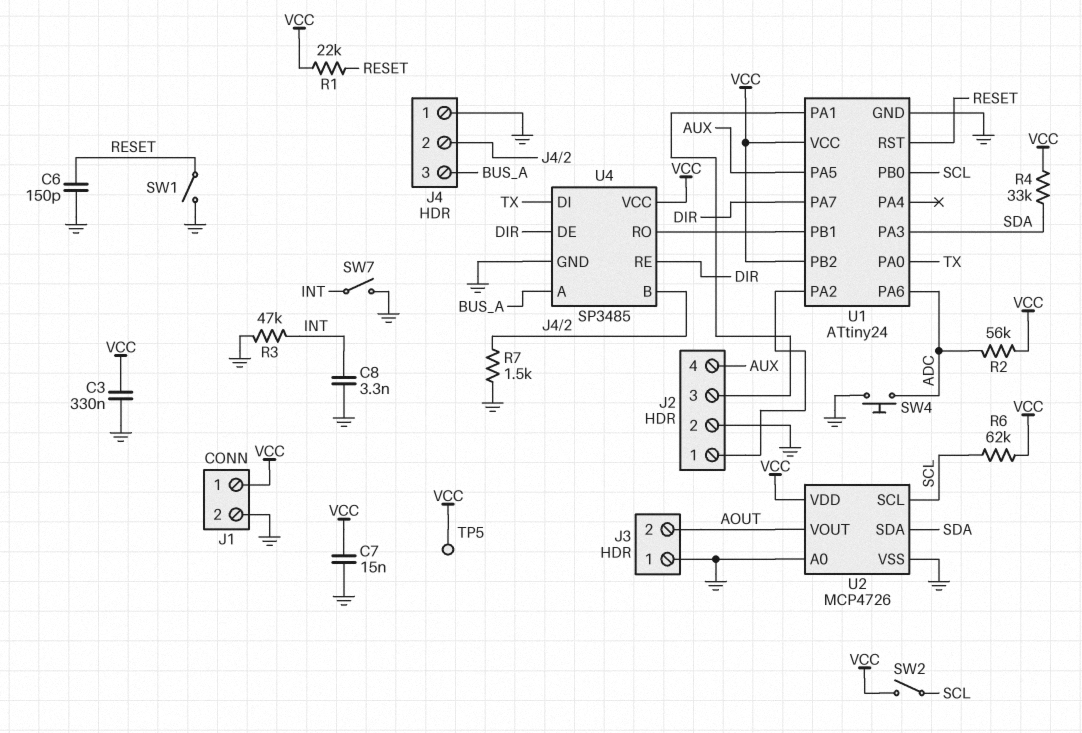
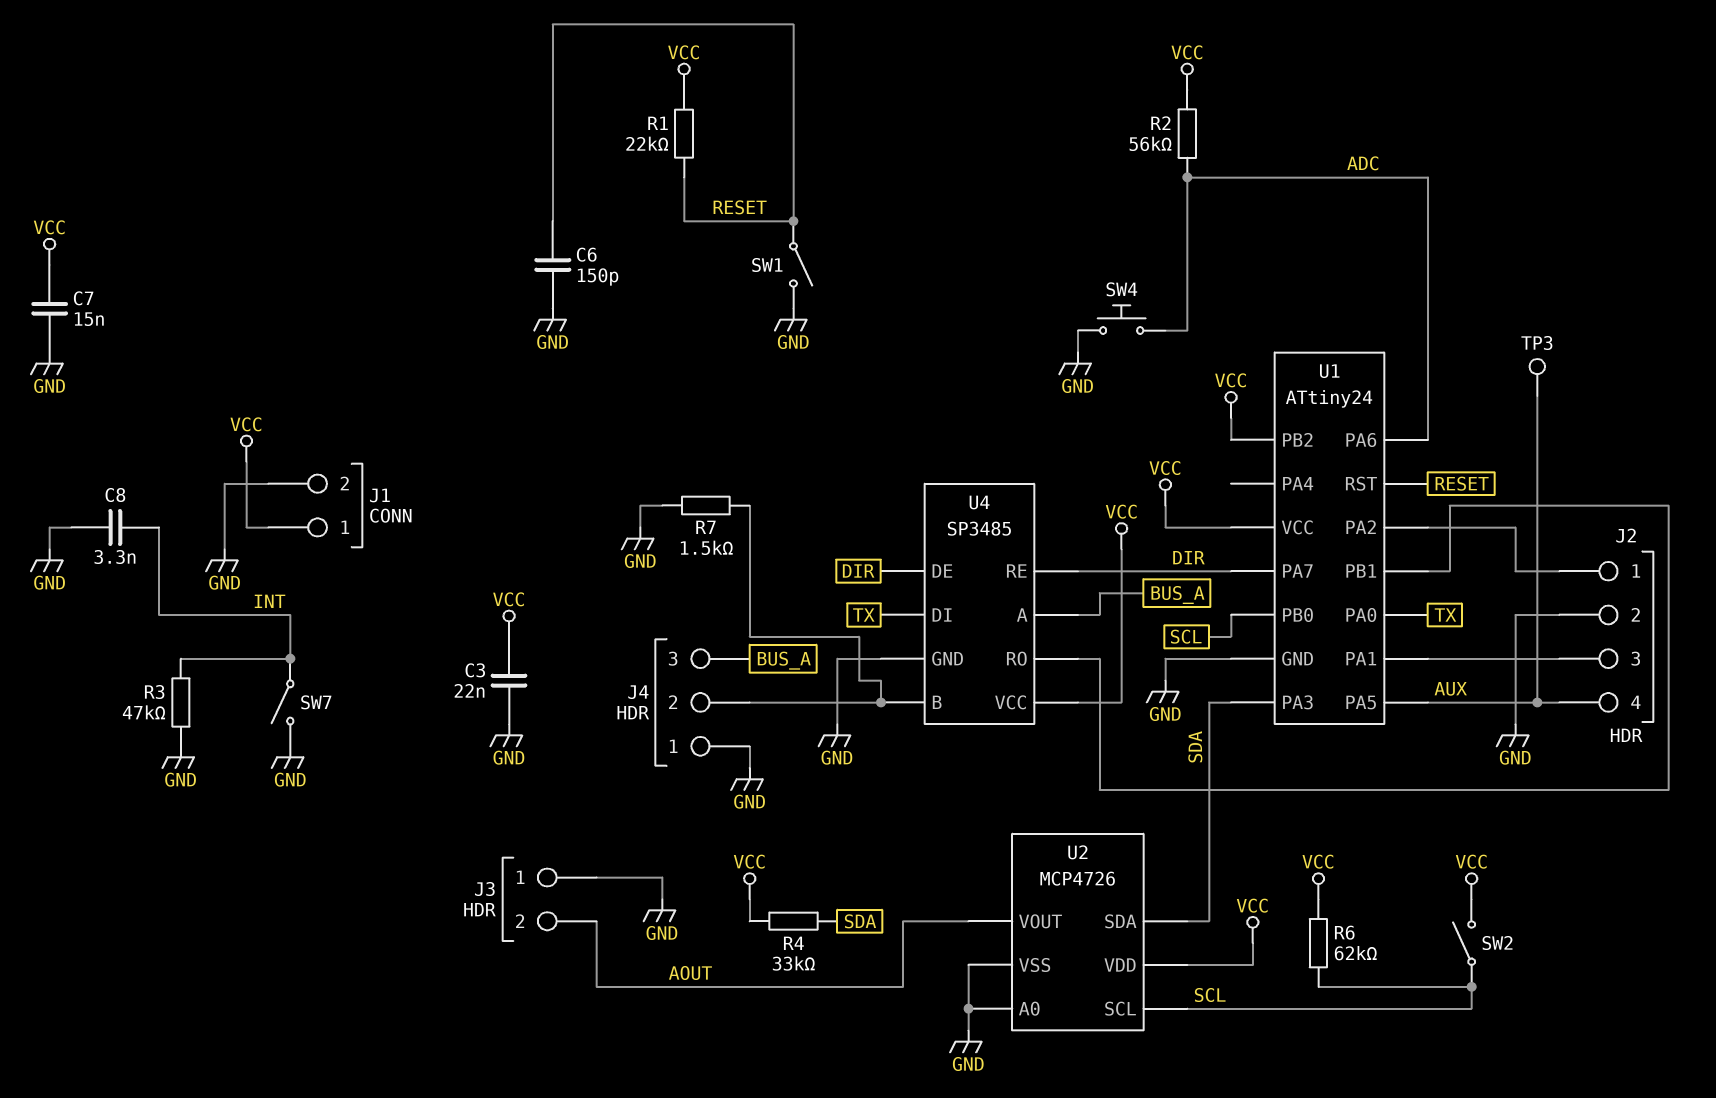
C3: 330nF (GND, VCC) -> 22nF (GND, VCC)
TP3: none -> test point (AUX)
TP5: test point (VCC) -> none

